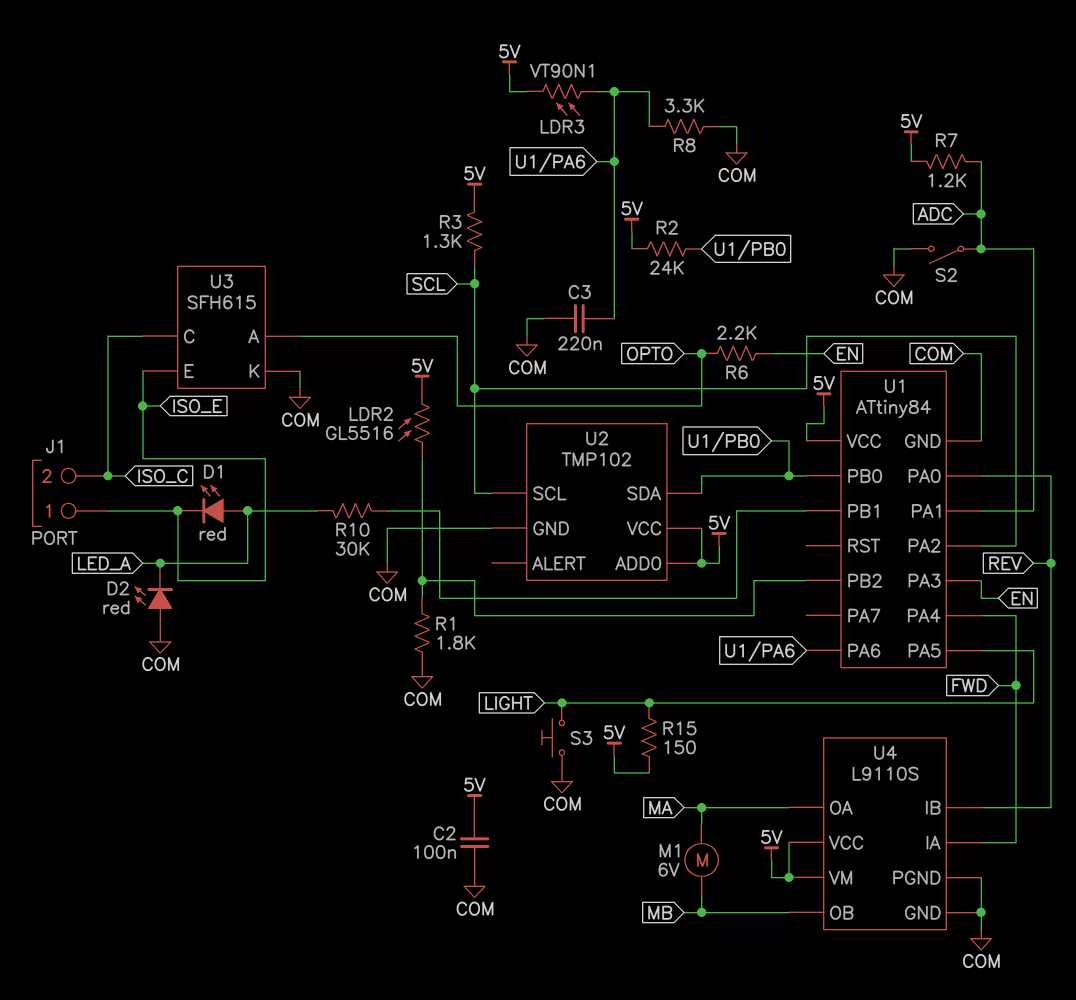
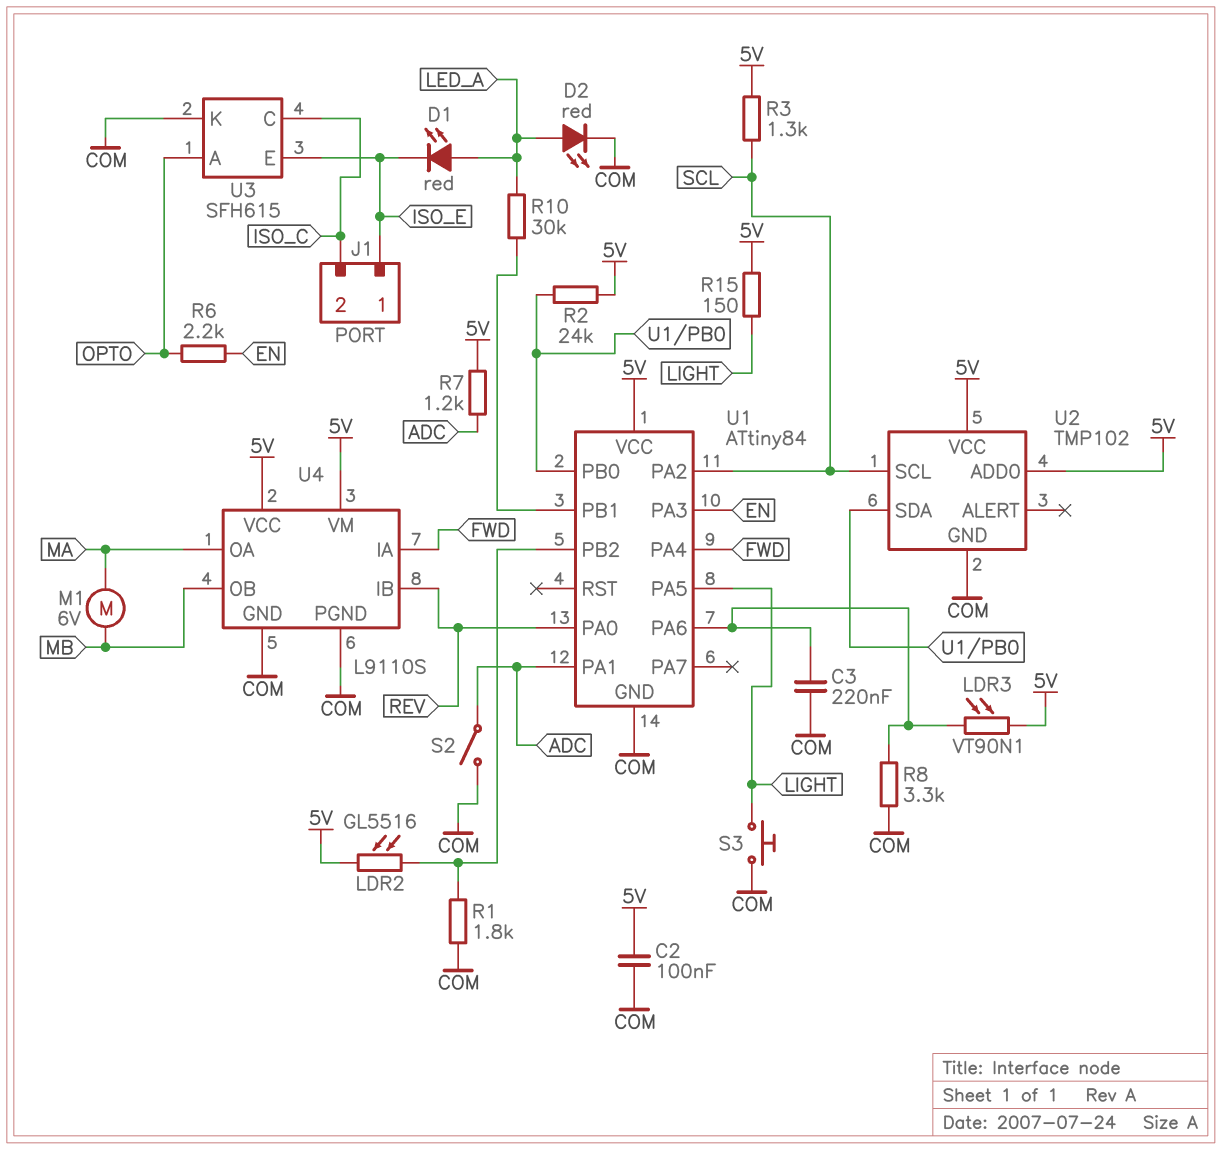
D2: LED red (A COM, K LED_A) -> LED red (A LED_A, K COM)

